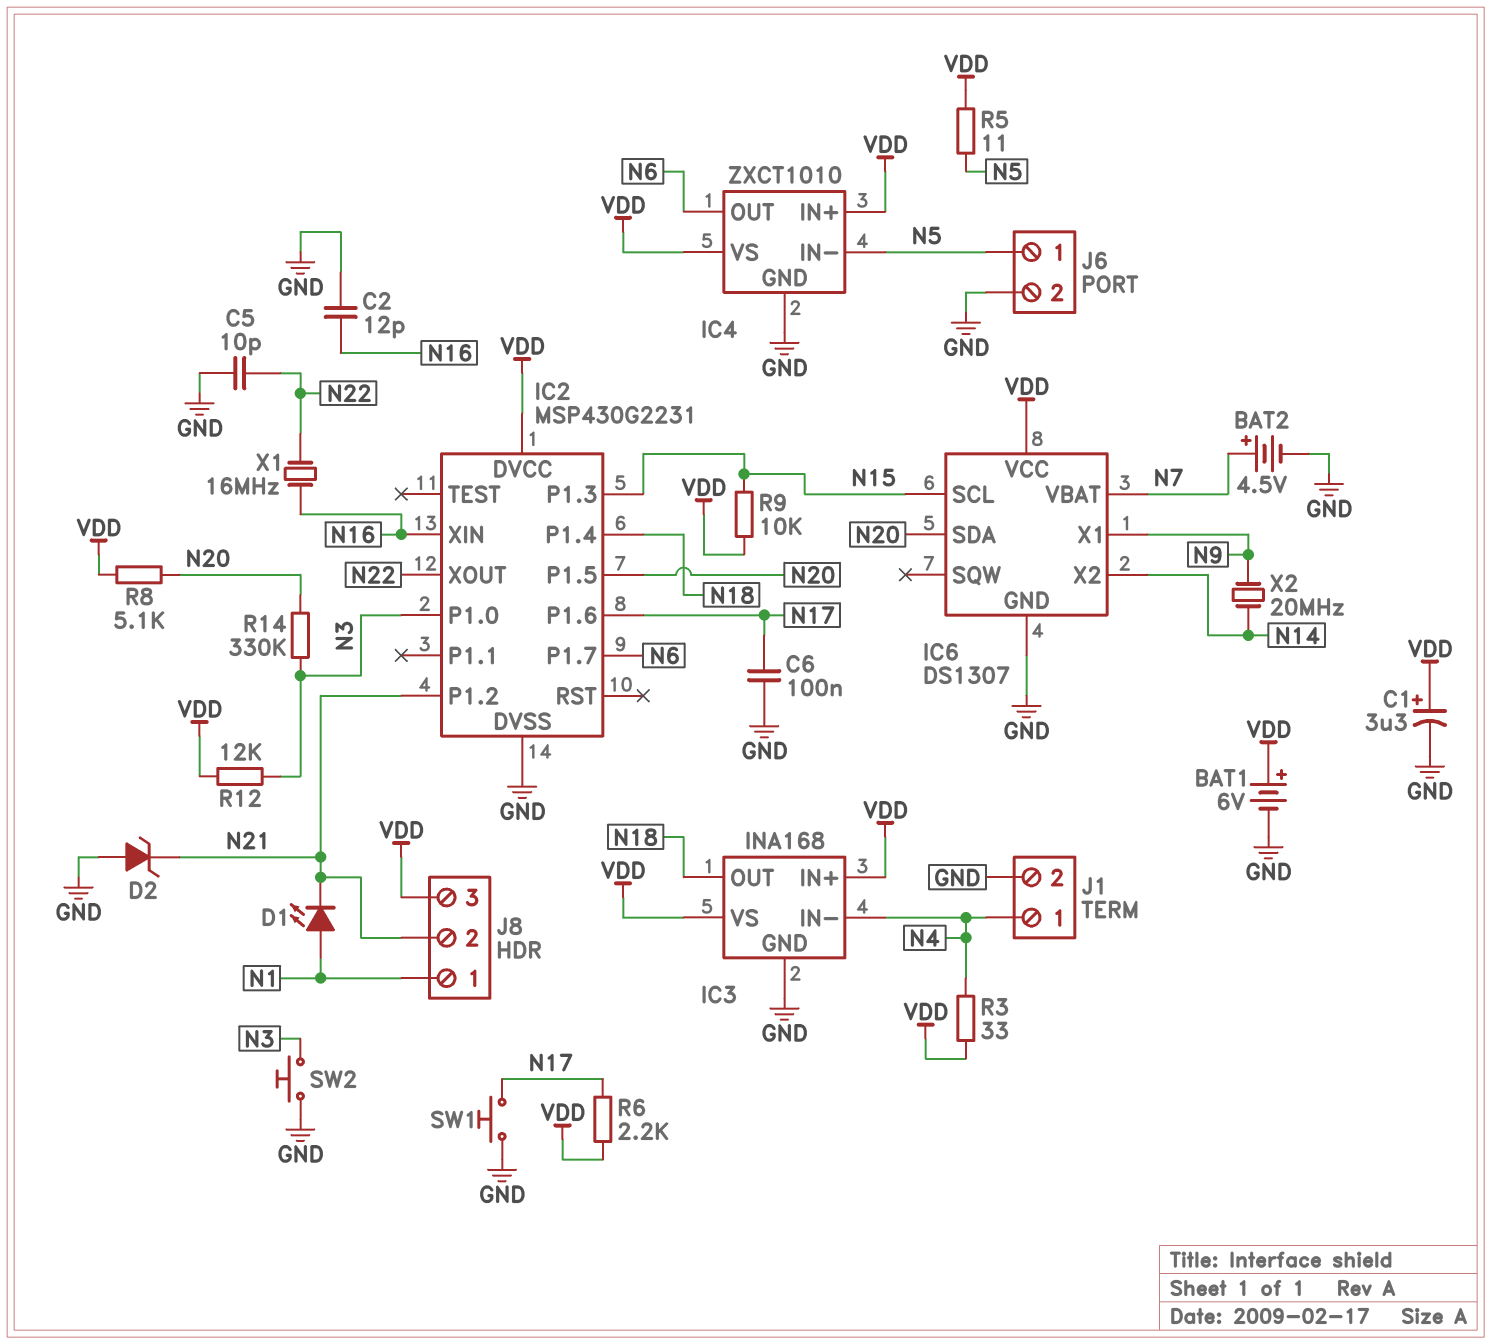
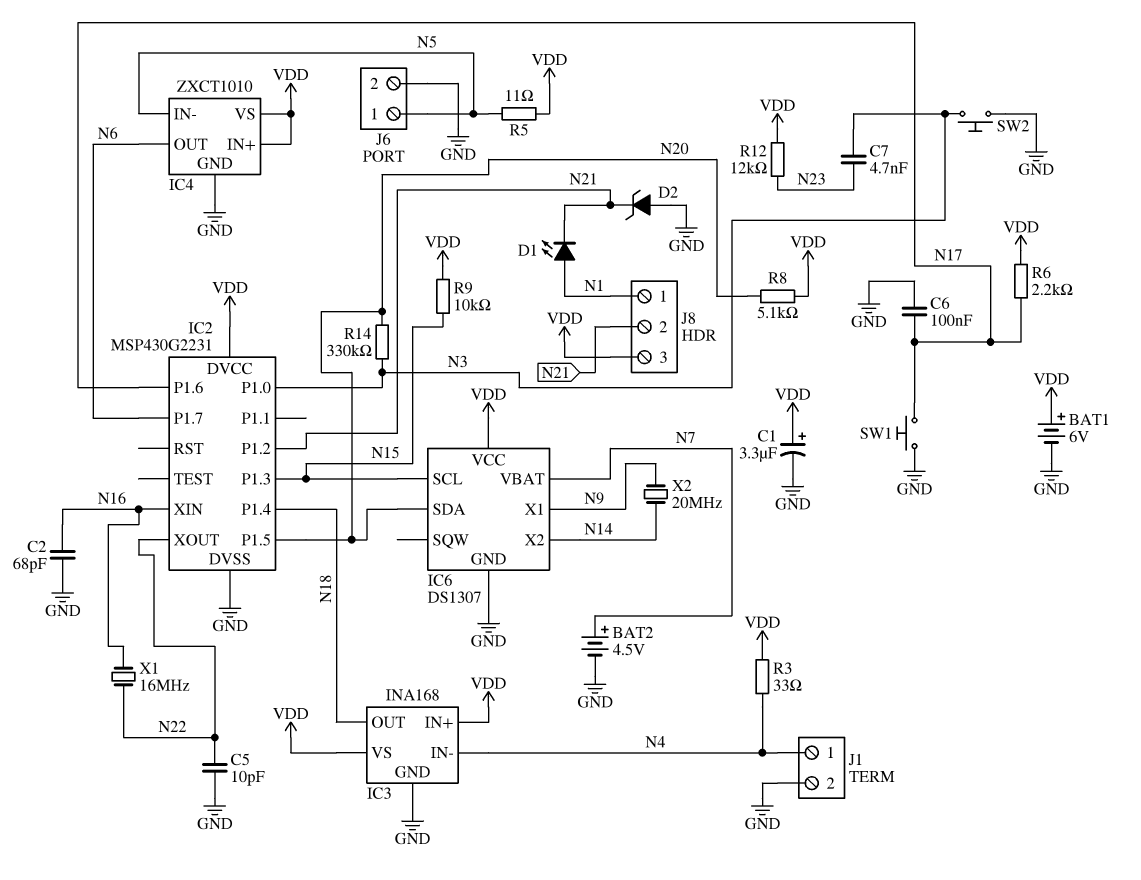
C2: 12pF (GND, N16) -> 68pF (GND, N16)
C7: none -> 4.7nF (N3, N23)
R12: 12k (N3, VDD) -> 12k (N23, VDD)

